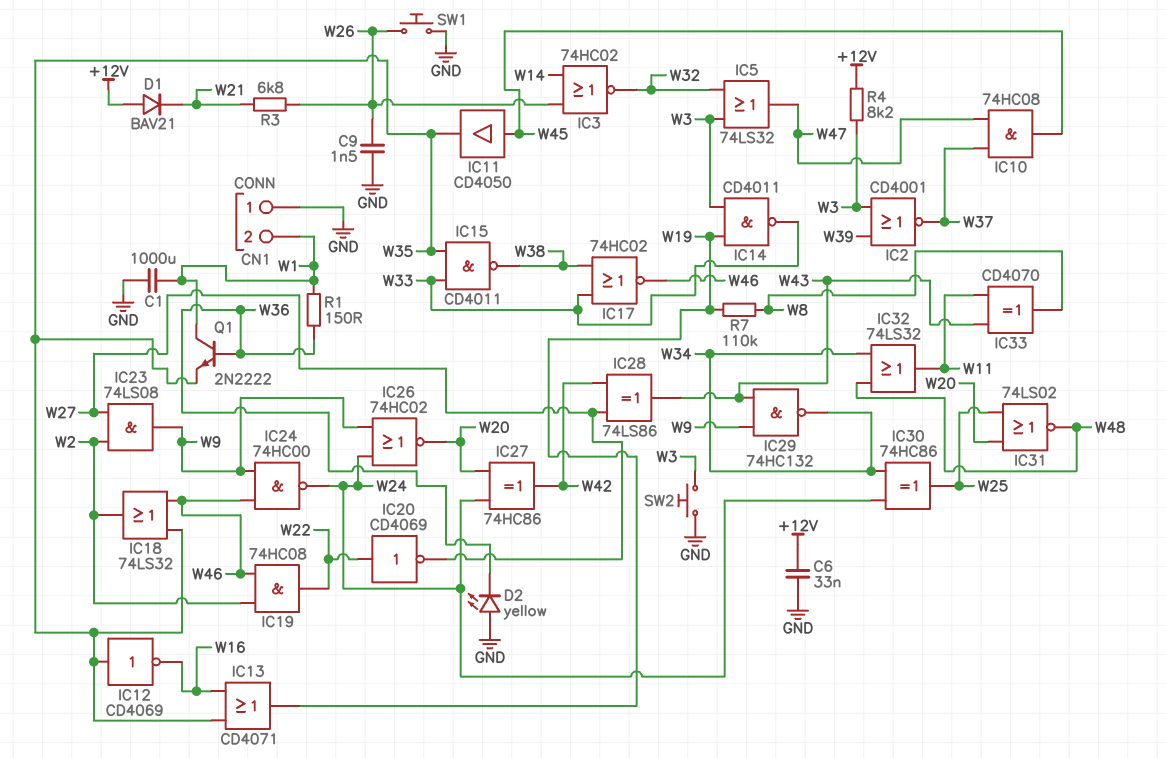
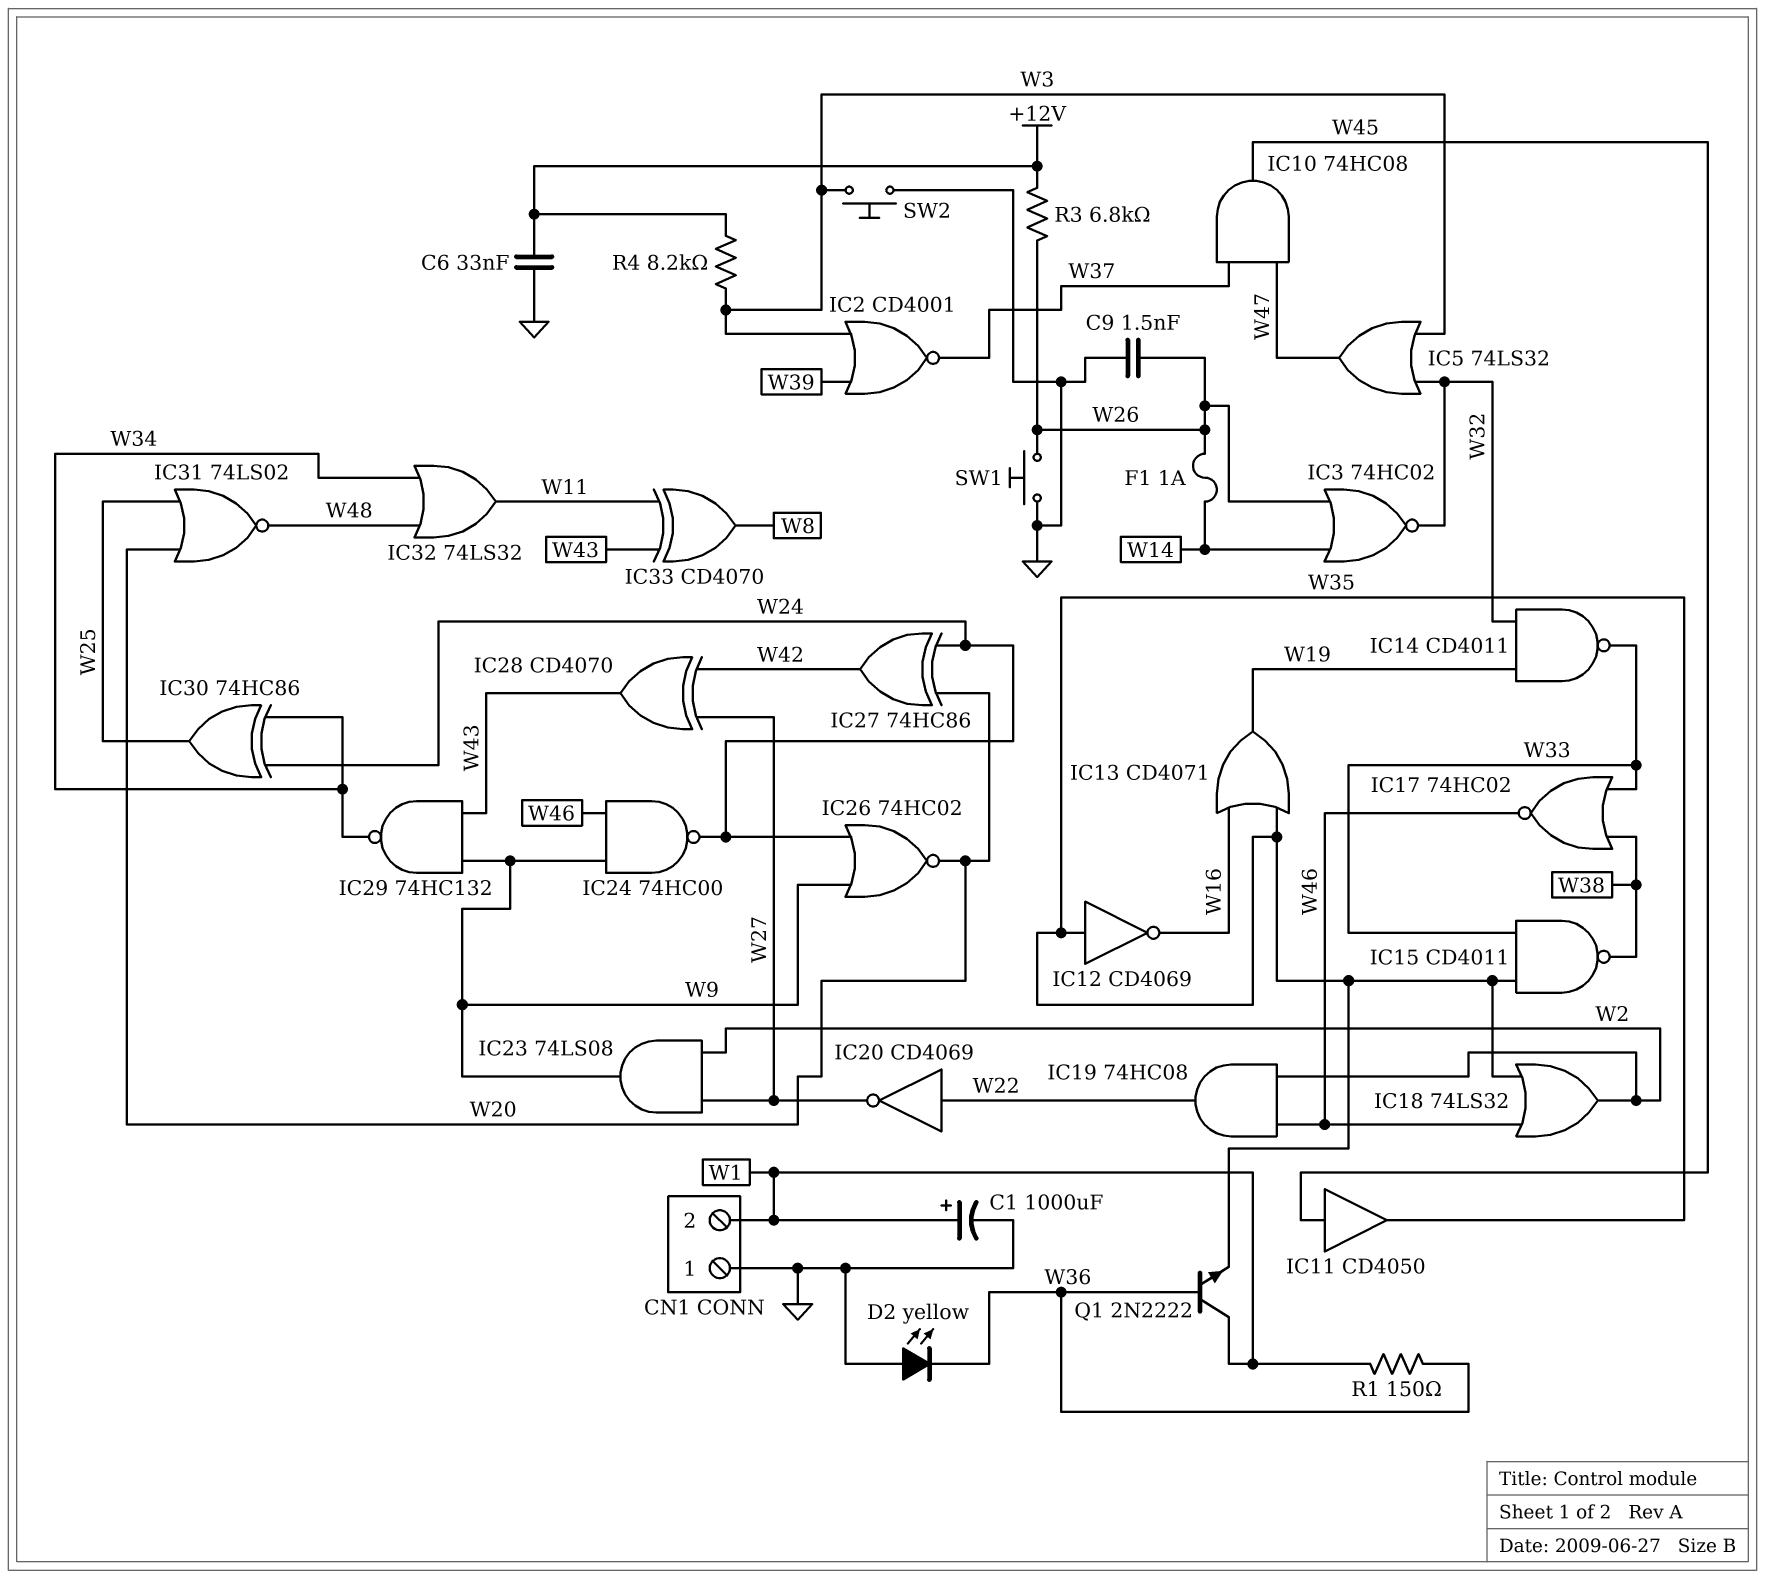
C1: 1000uF (GND, W1) -> 1000uF (plus W1, minus GND)
D1: diode BAV21 (A +12V, K W21) -> none
F1: none -> 1A (W14, W26)
IC14: NAND CD4011 (in W3, in W19, out W33) -> NAND CD4011 (in W19, in W32, out W33)
IC28: XOR 74LS86 (in W27, in W42, out W43) -> XOR CD4070 (in W27, in W42, out W43)
R3: 6.8k (W21, W26) -> 6.8k (+12V, W26)
R7: 110k (W8, W19) -> none

